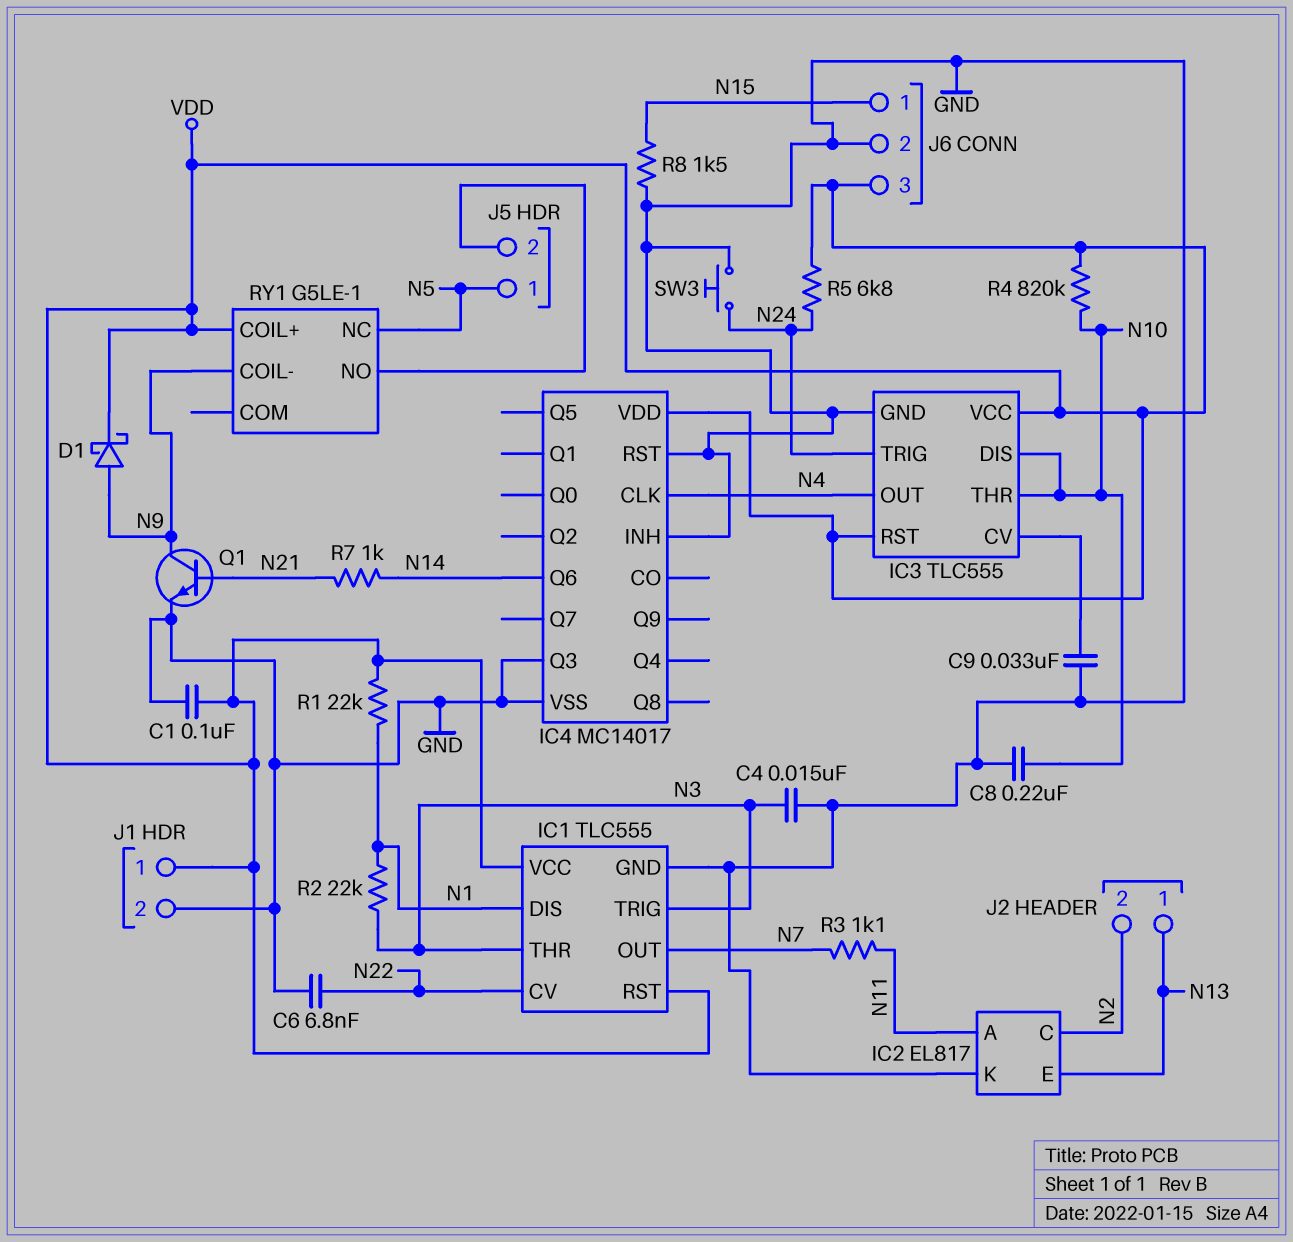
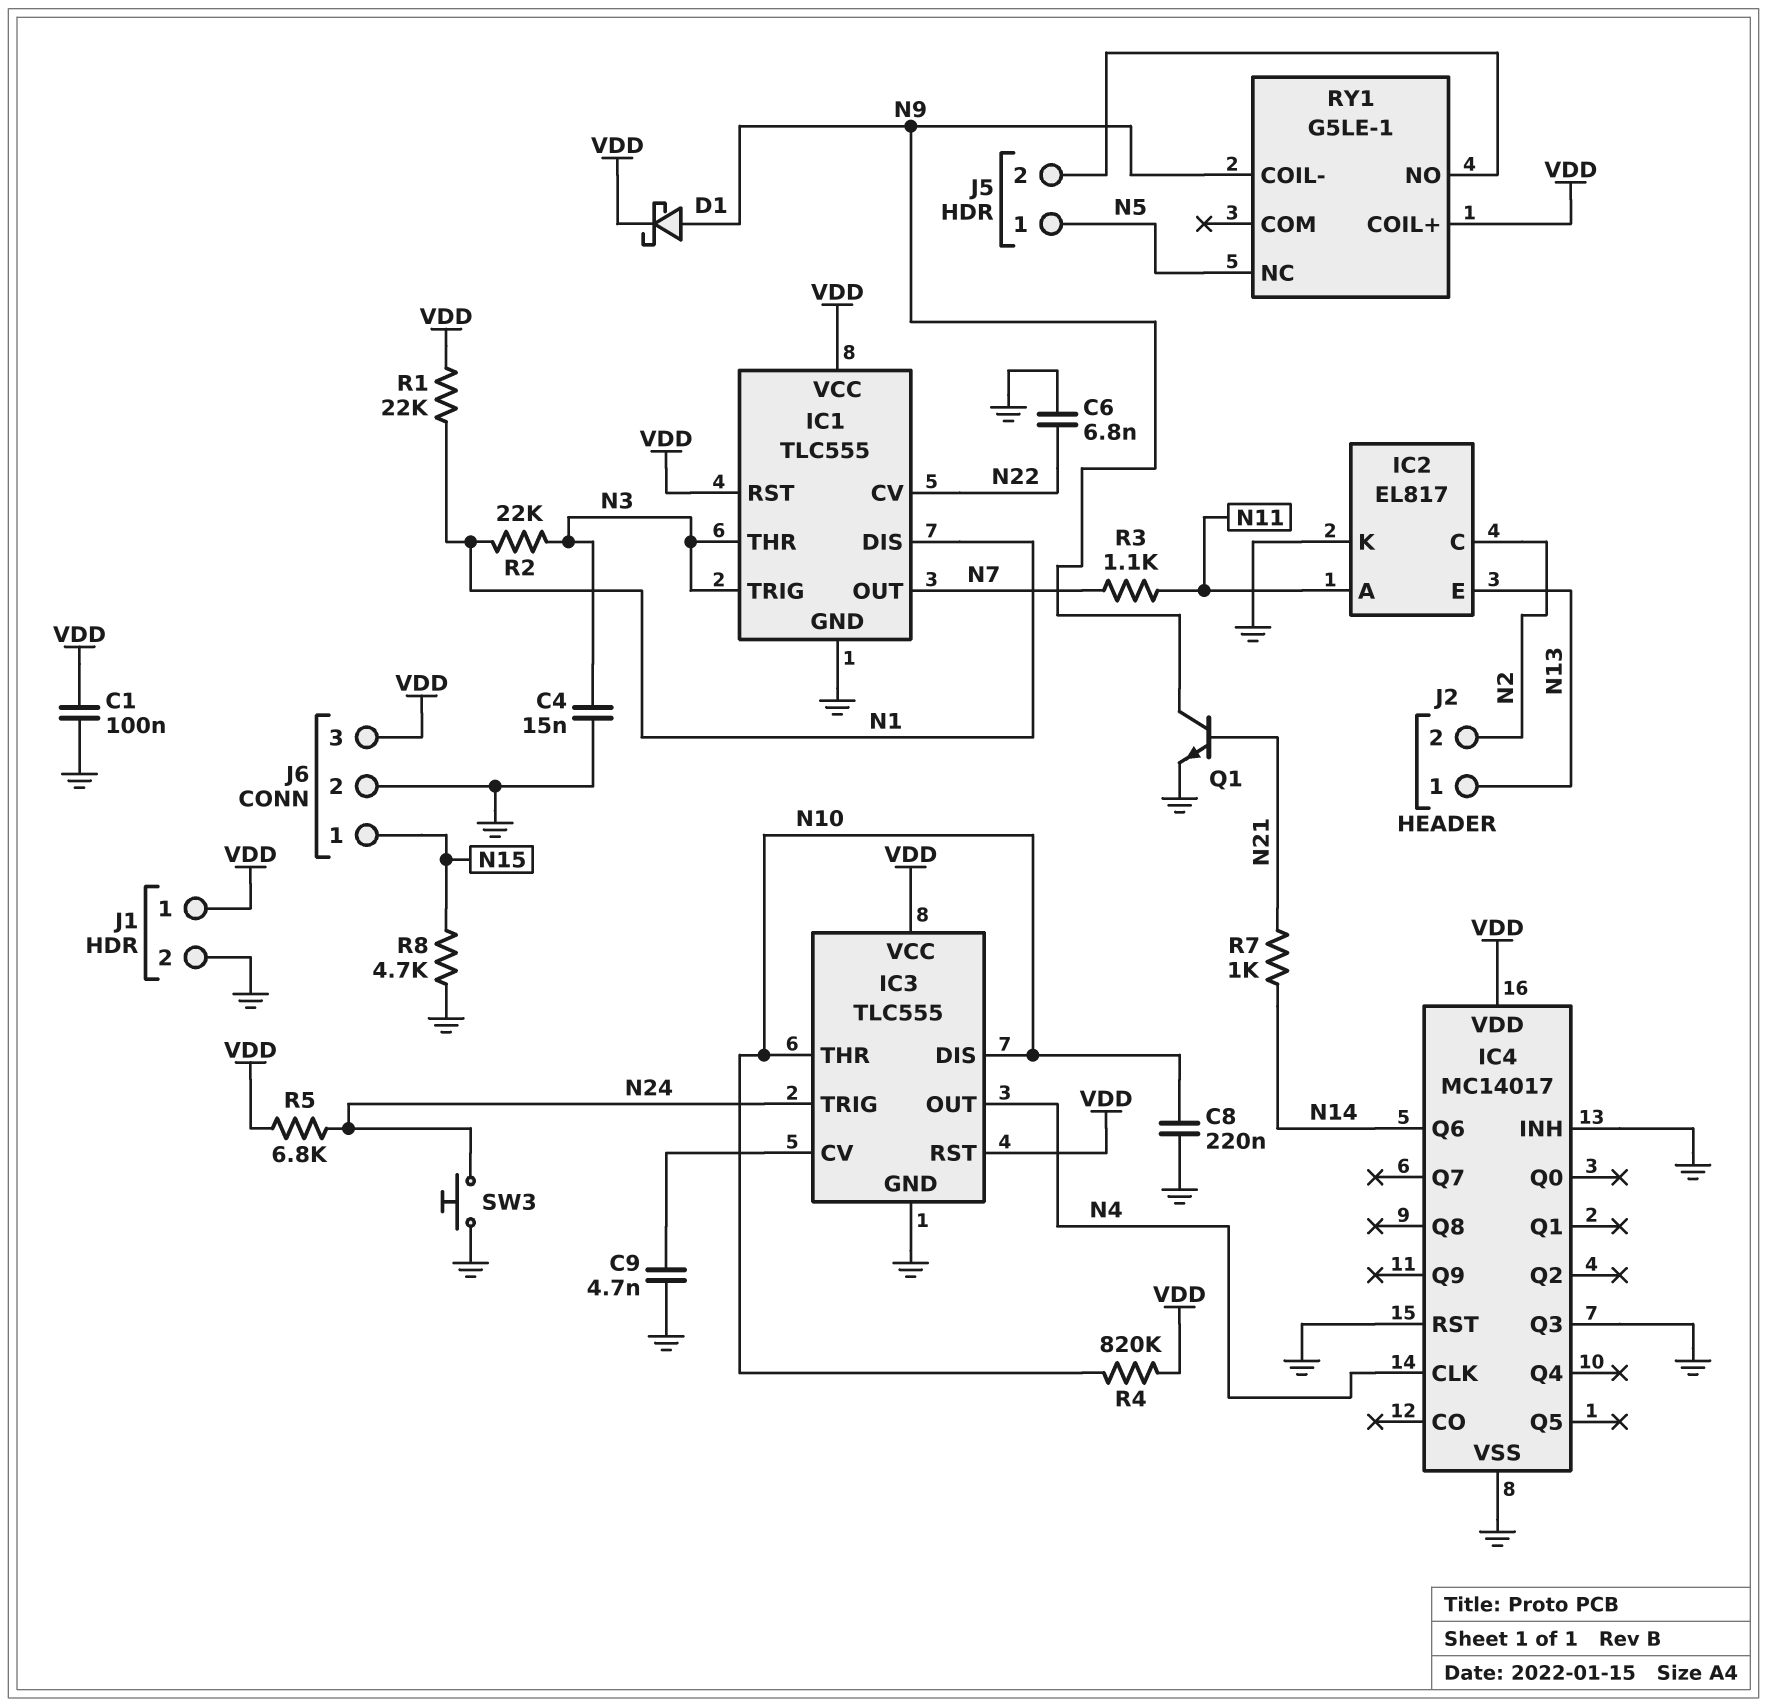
C9: 33nF (GND, IC3/CV) -> 4.7nF (GND, IC3/CV)
R8: 1.5k (GND, N15) -> 4.7k (GND, N15)

